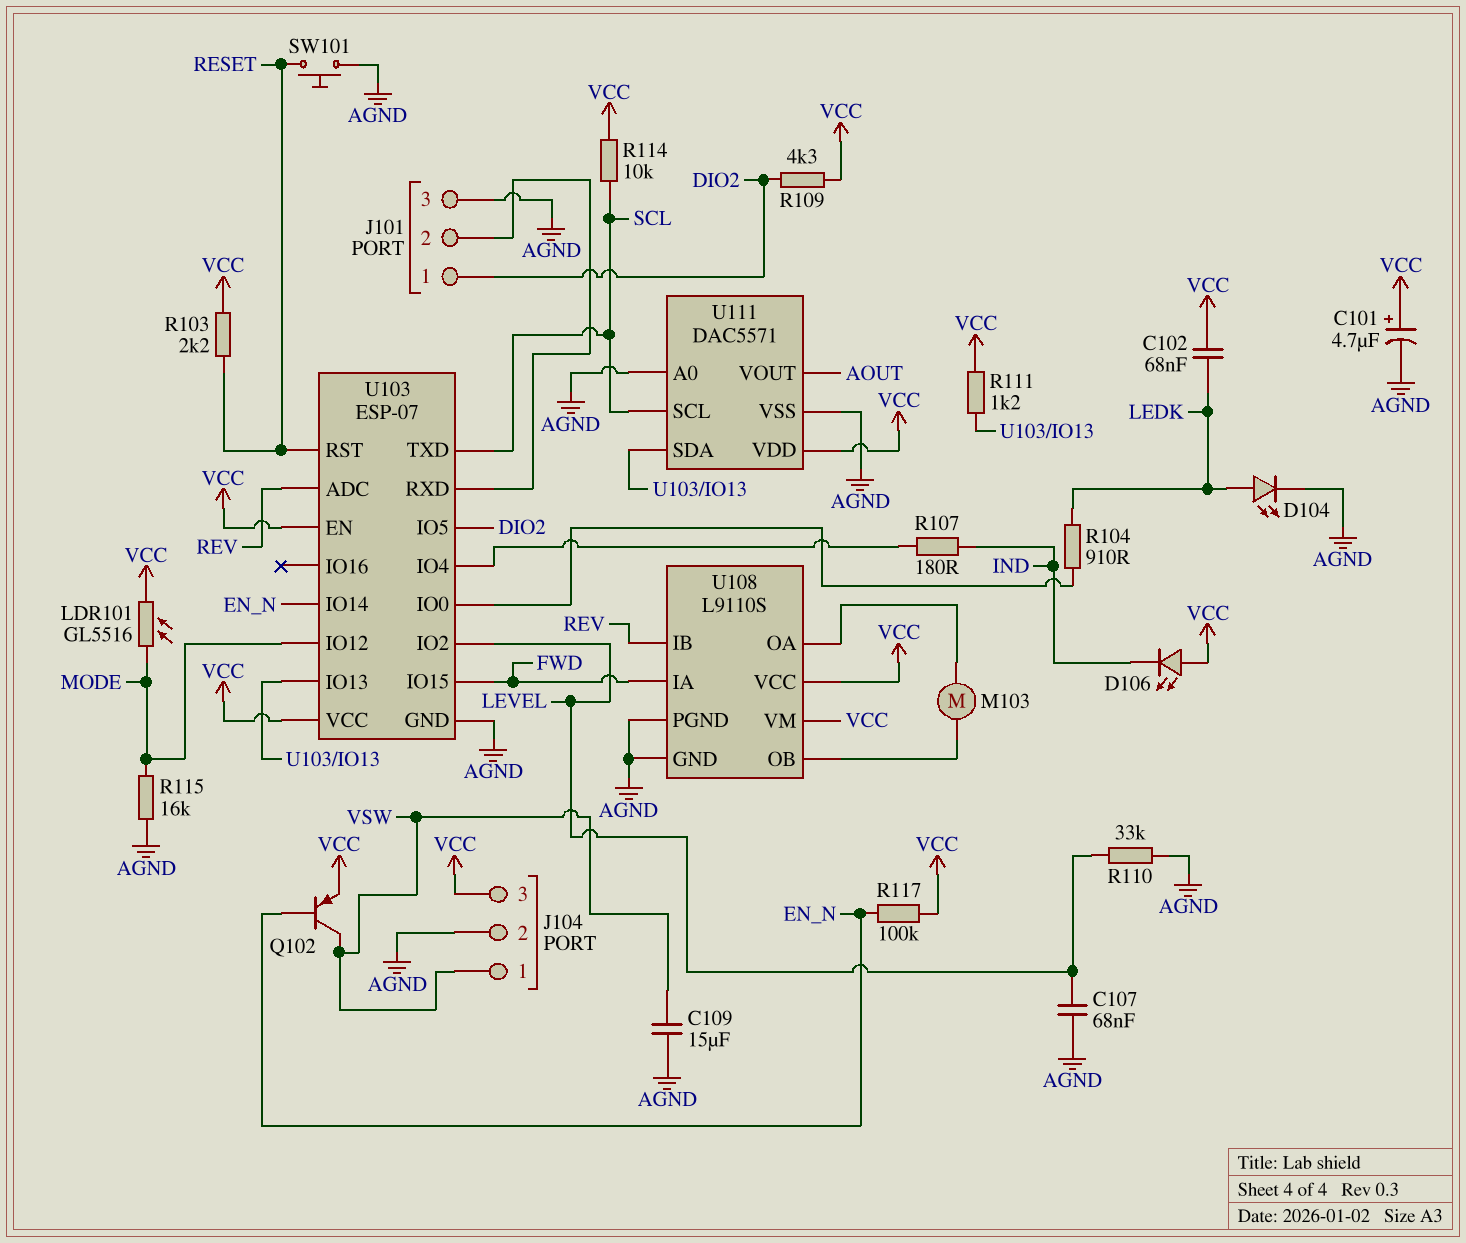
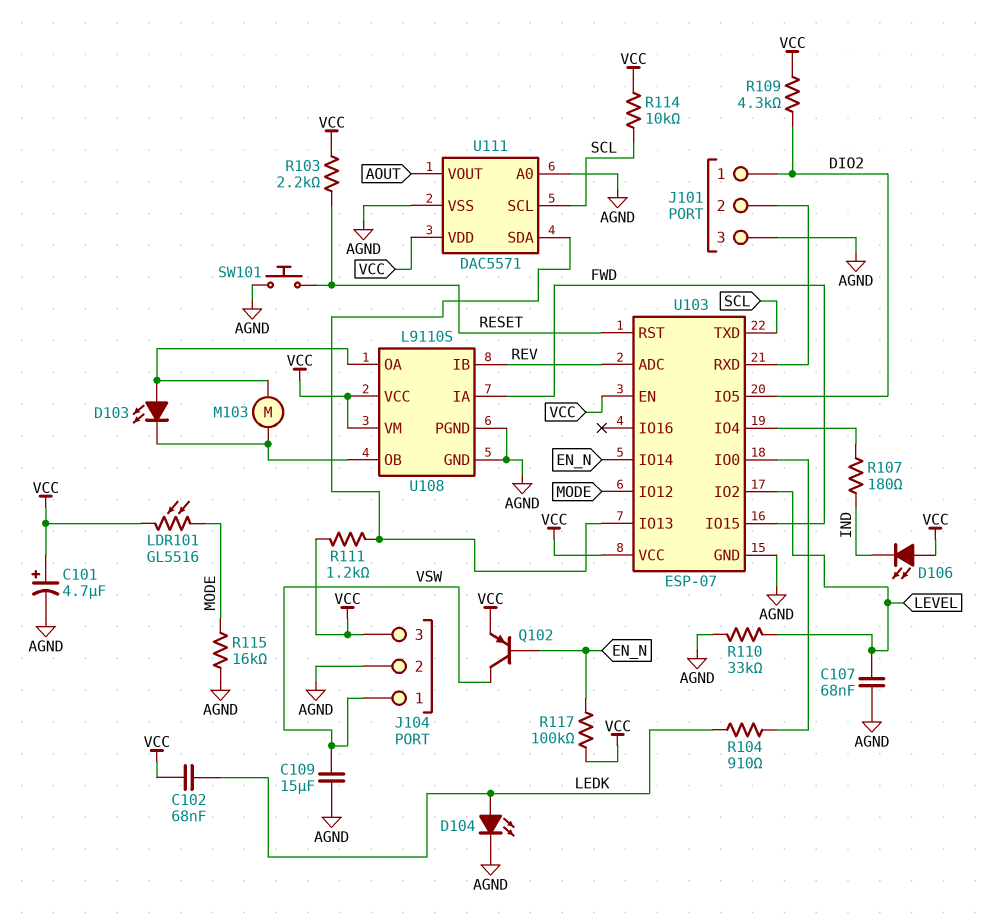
D103: none -> LED (A U108/OA, K U108/OB)

